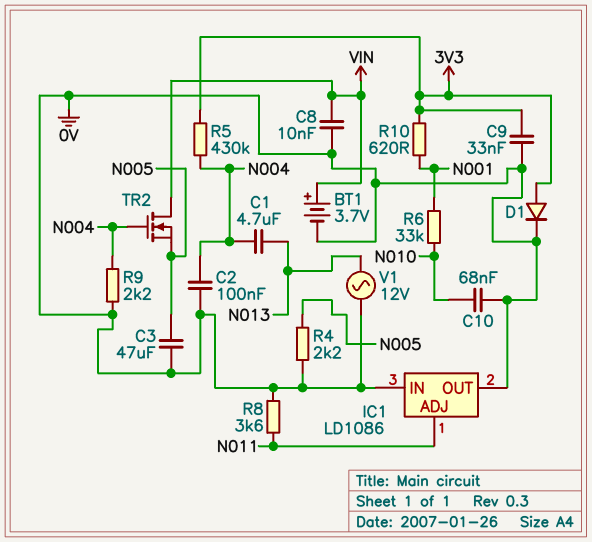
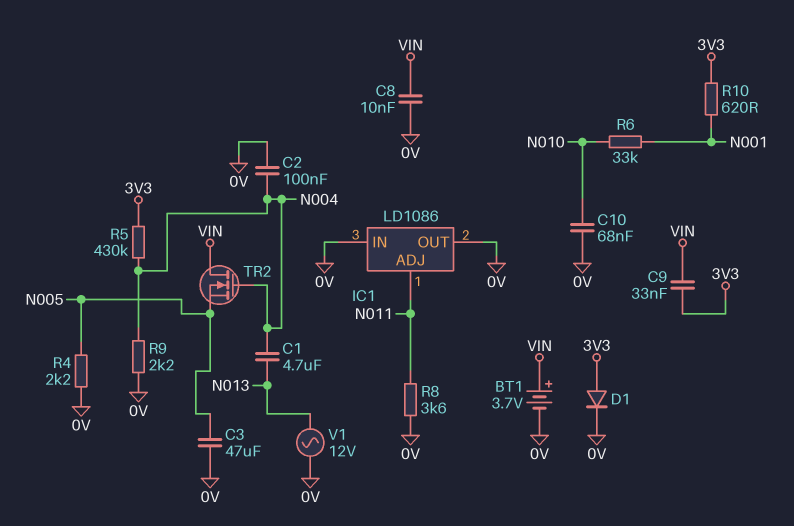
C9: 33nF (0V, 3V3) -> 33nF (3V3, VIN)

